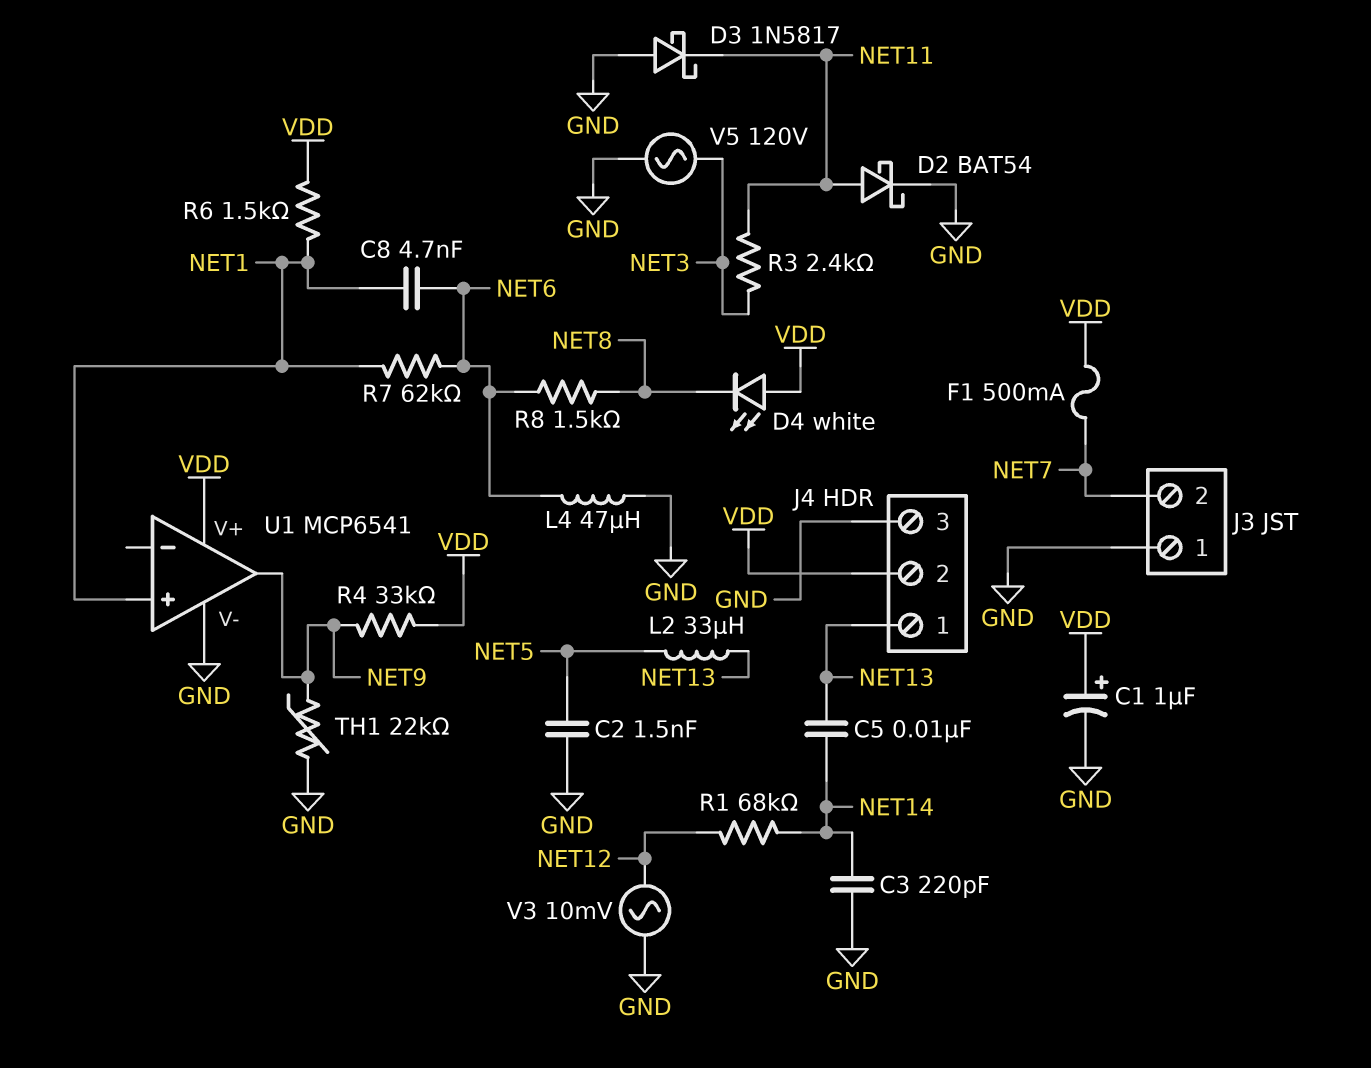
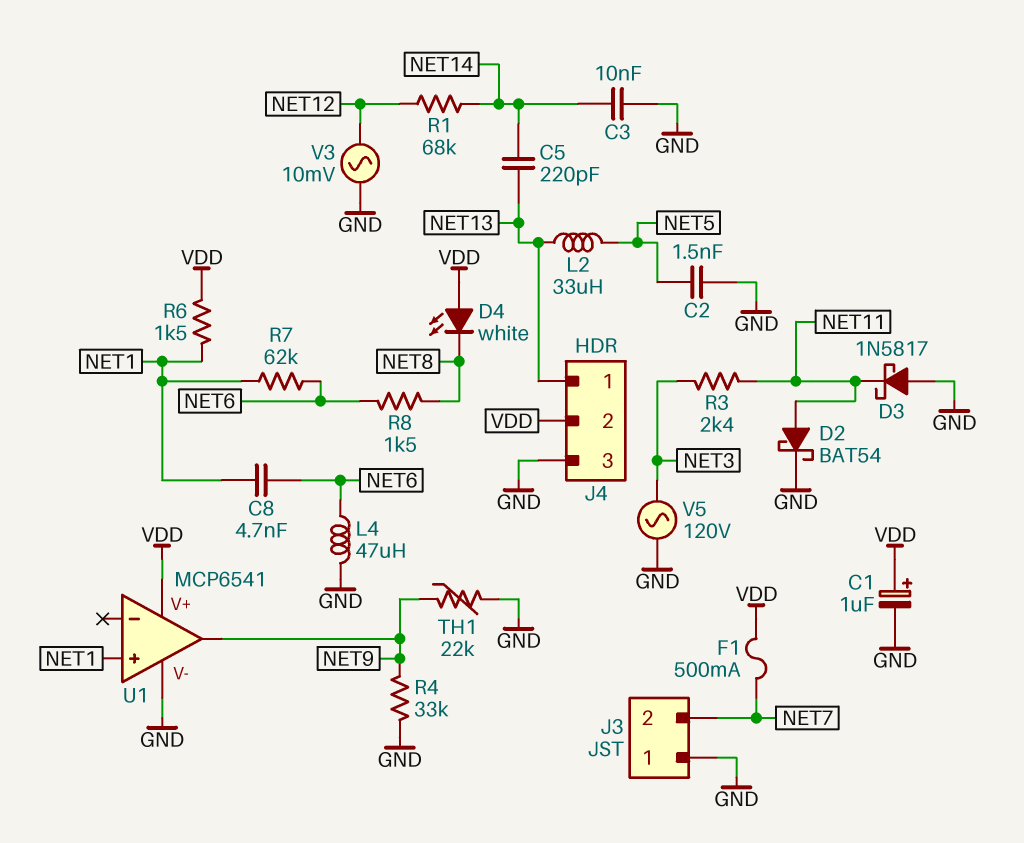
C3: 220pF (GND, NET14) -> 10nF (GND, NET14)
C5: 10nF (NET13, NET14) -> 220pF (NET13, NET14)
R4: 33k (NET9, VDD) -> 33k (GND, NET9)

